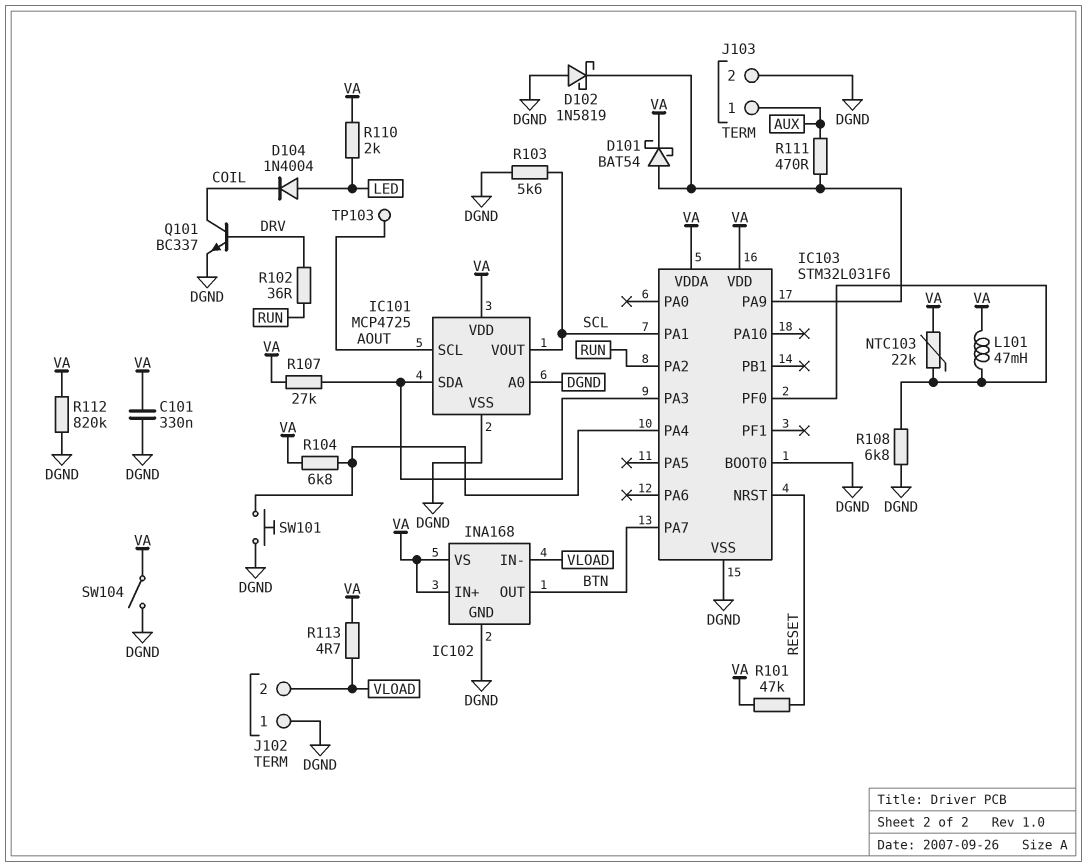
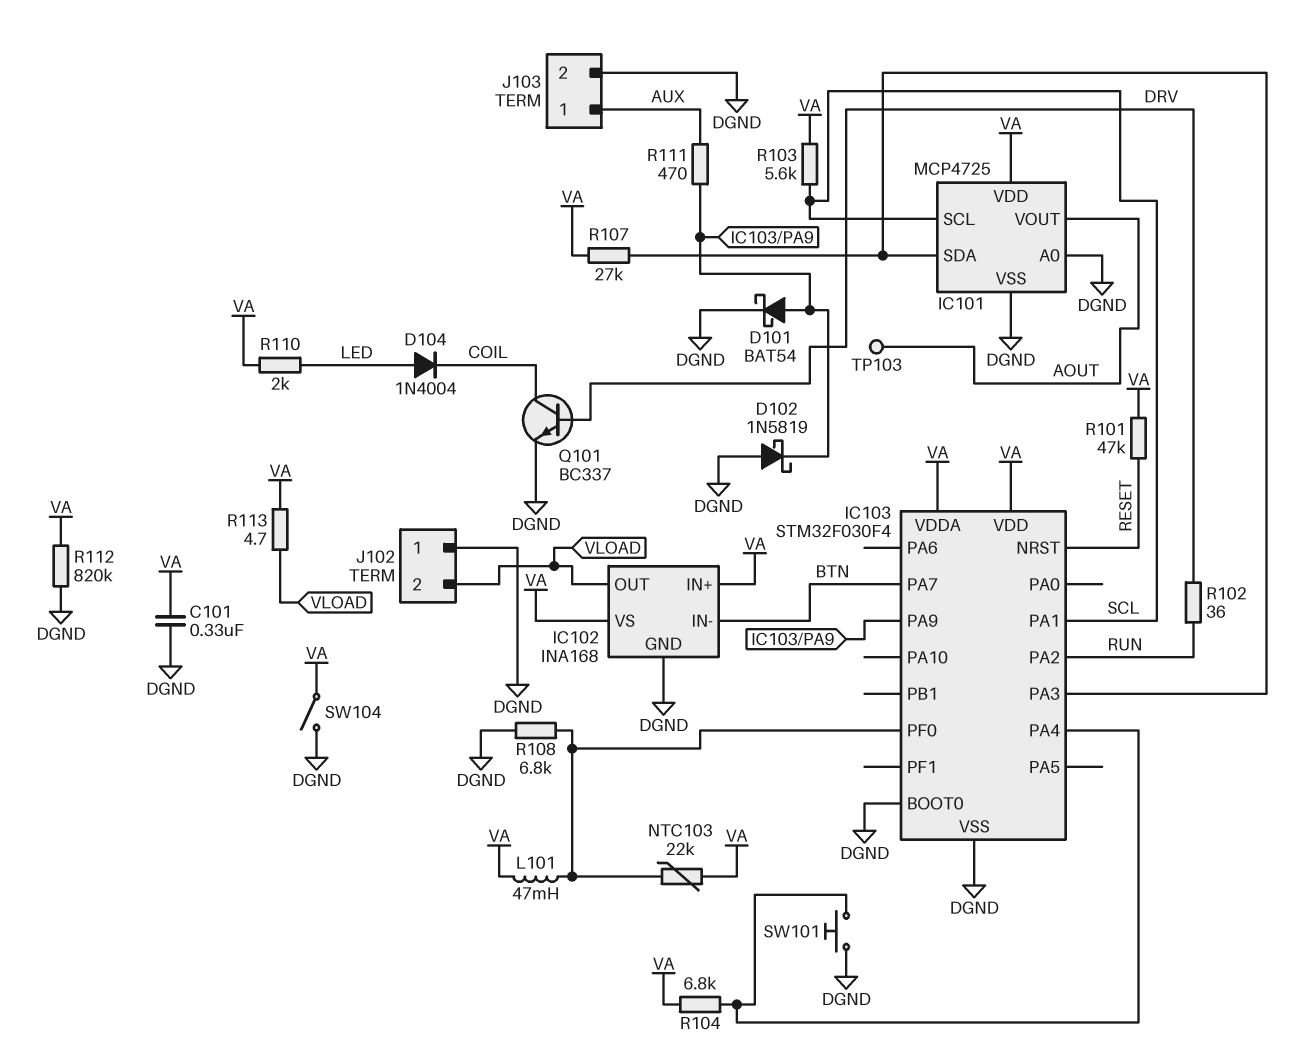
D101: schottky BAT54 (A IC103/PA9, K VA) -> schottky BAT54 (A IC103/PA9, K DGND)
IC101 pin SCL: AOUT -> SCL
IC101 pin VOUT: SCL -> AOUT
IC102 pin IN-: VLOAD -> BTN
IC102 pin OUT: BTN -> VLOAD
IC103: STM32L031F6 -> STM32F030F4
R103: 5.6k (DGND, SCL) -> 5.6k (SCL, VA)

